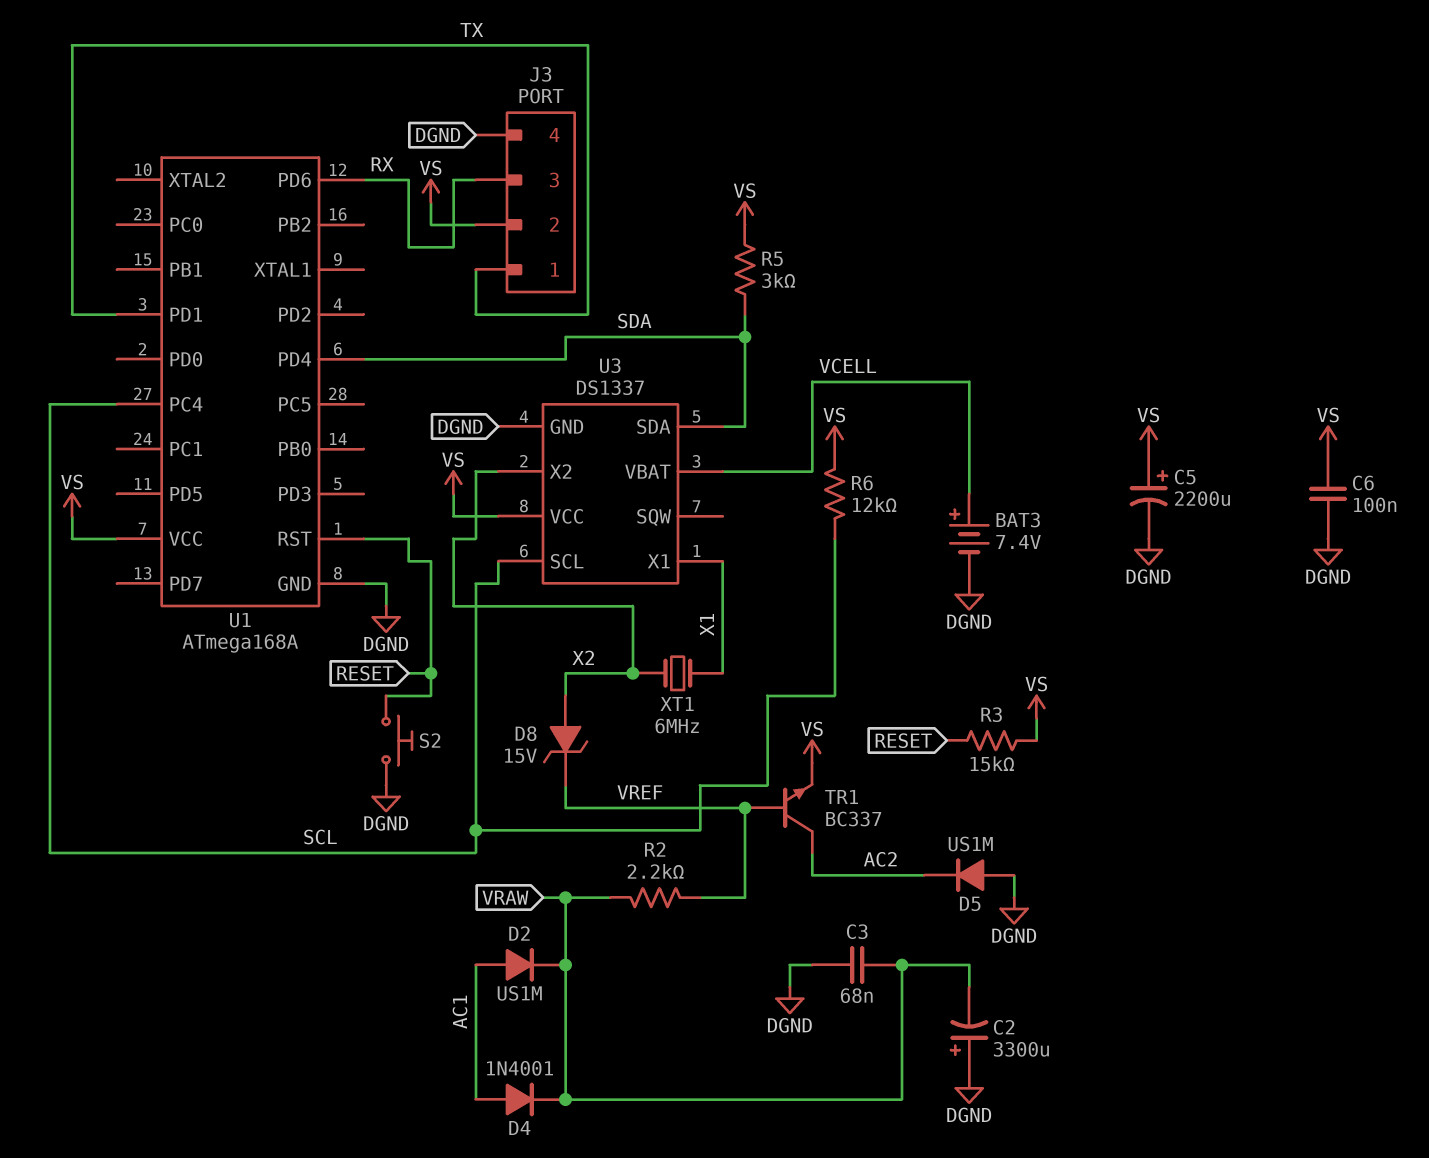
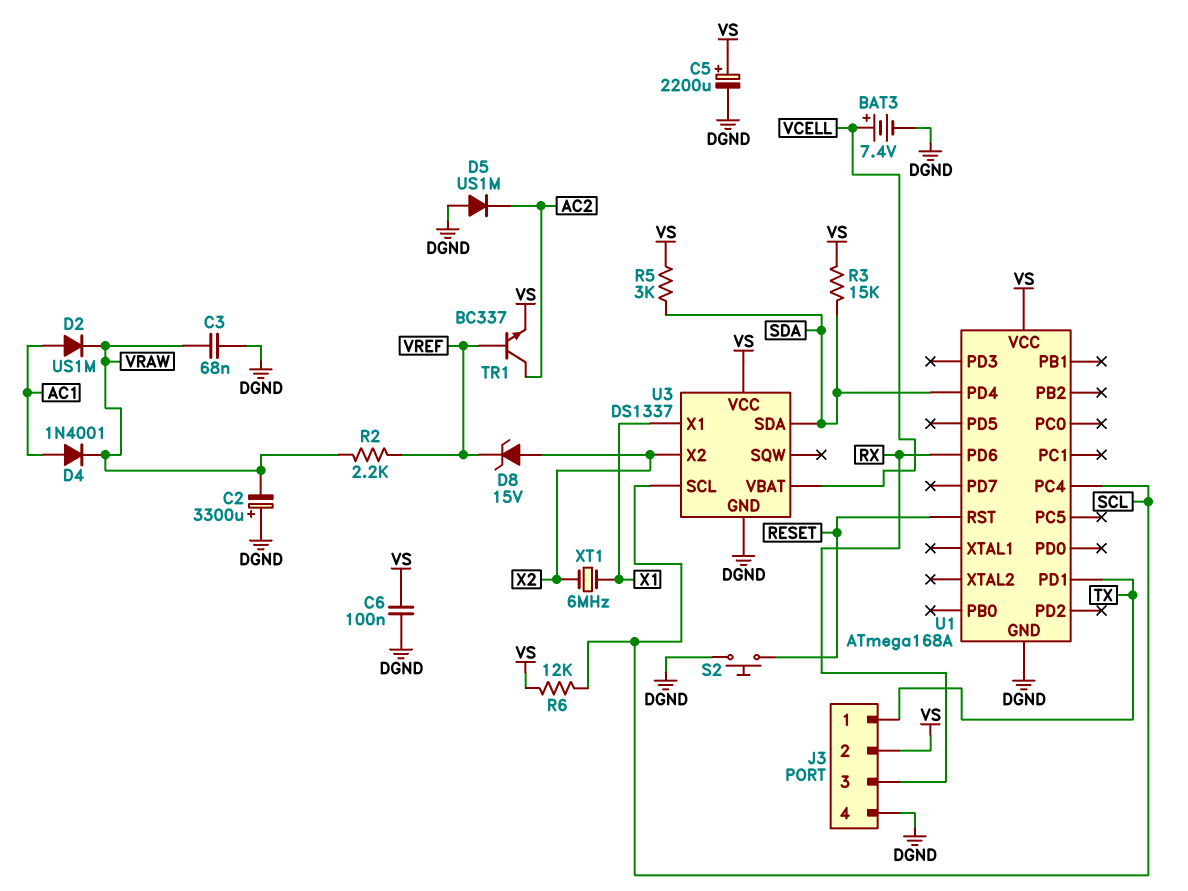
R3: 15k (RESET, VS) -> 15k (SDA, VS)

